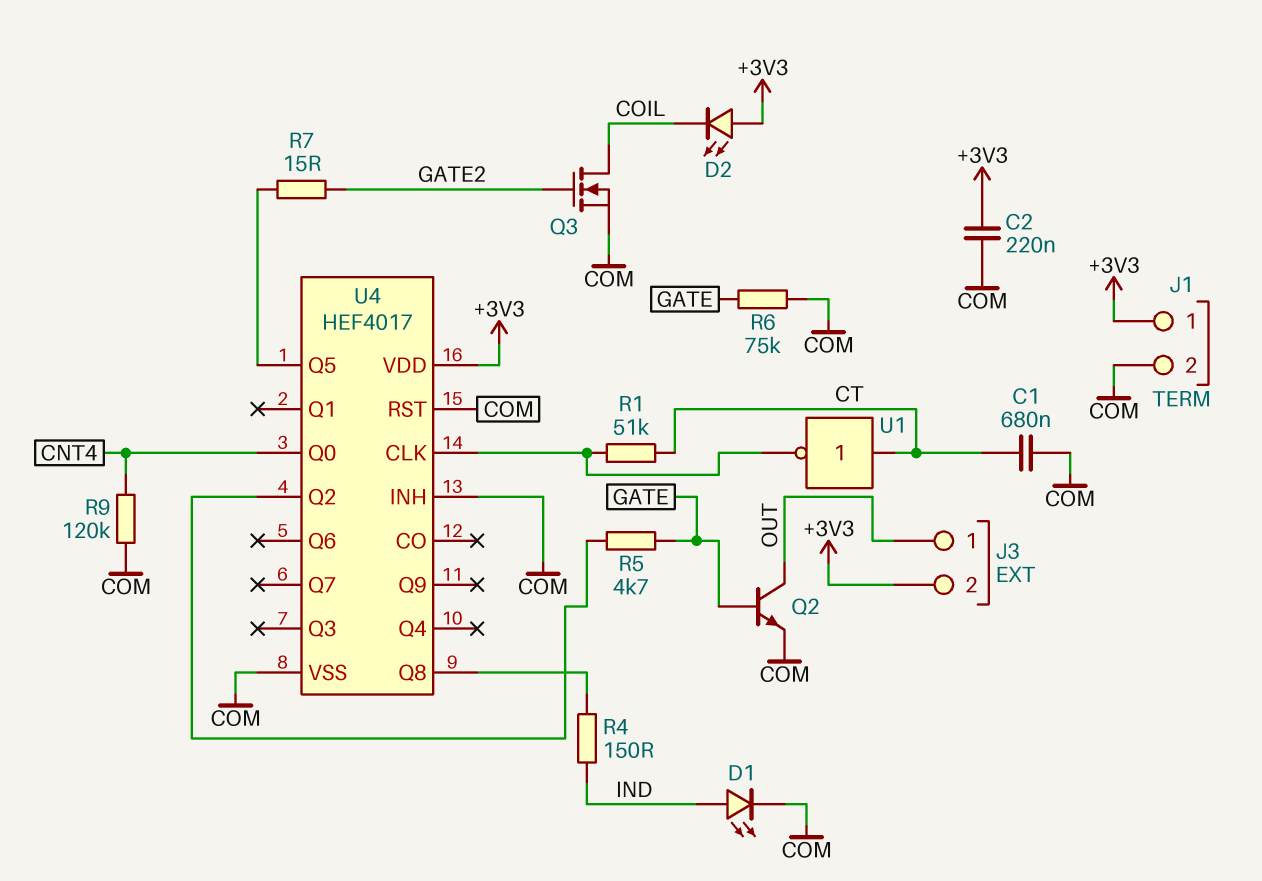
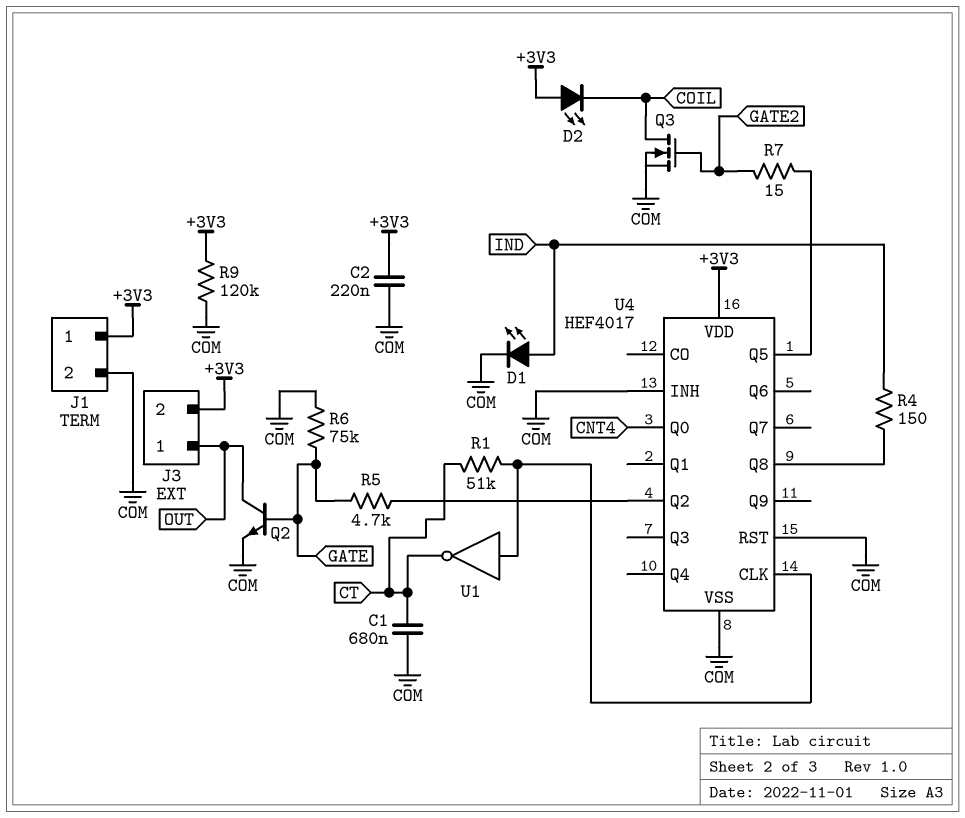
R9: 120k (CNT4, COM) -> 120k (+3V3, COM)
U1: NOT (in CT, out U4/CLK) -> NOT (in U4/CLK, out CT)

